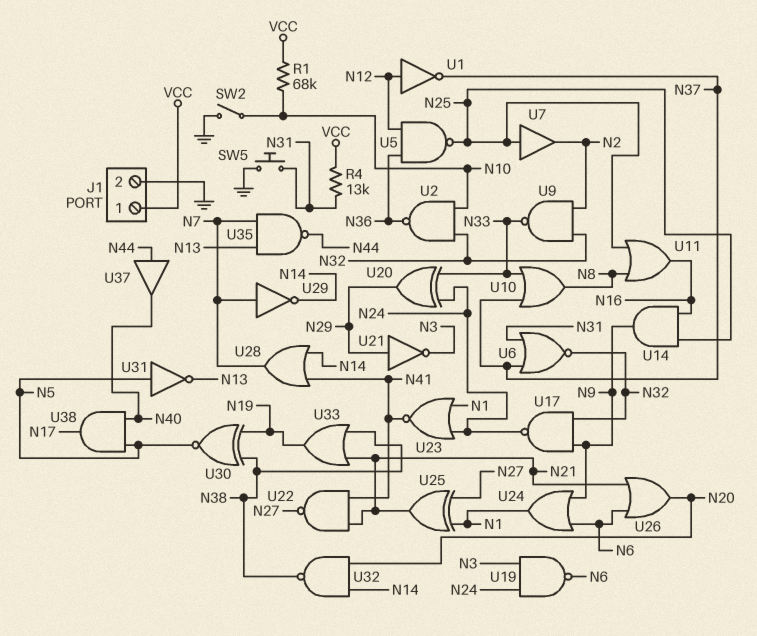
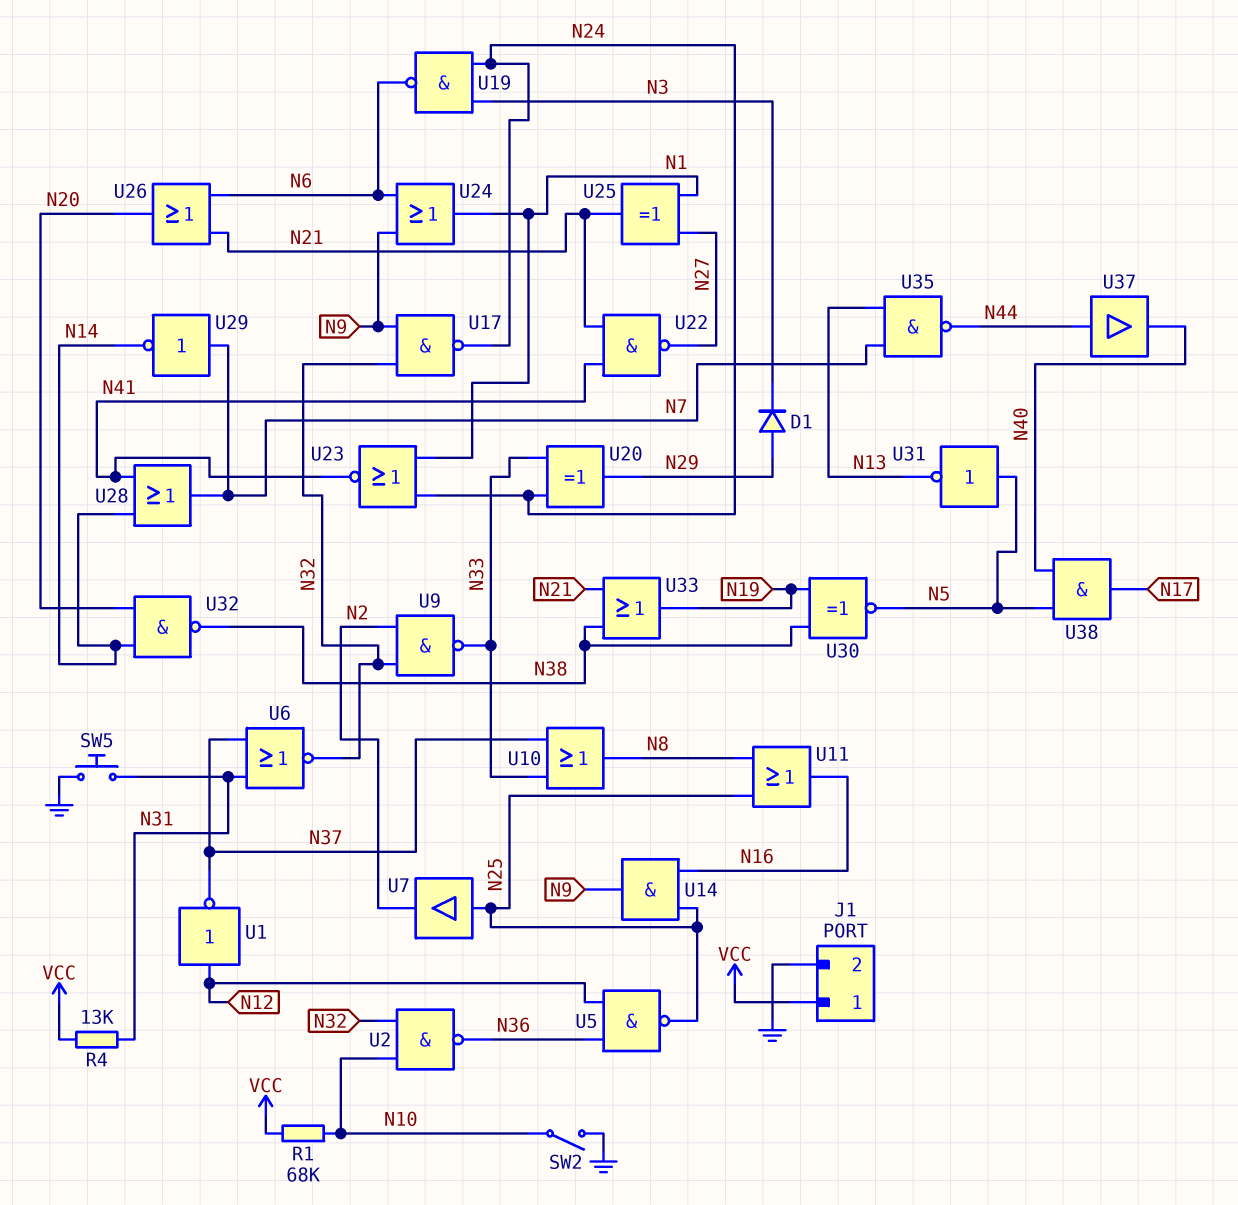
D1: none -> diode (A N29, K N3)
U21: NOT (in N29, out N3) -> none

